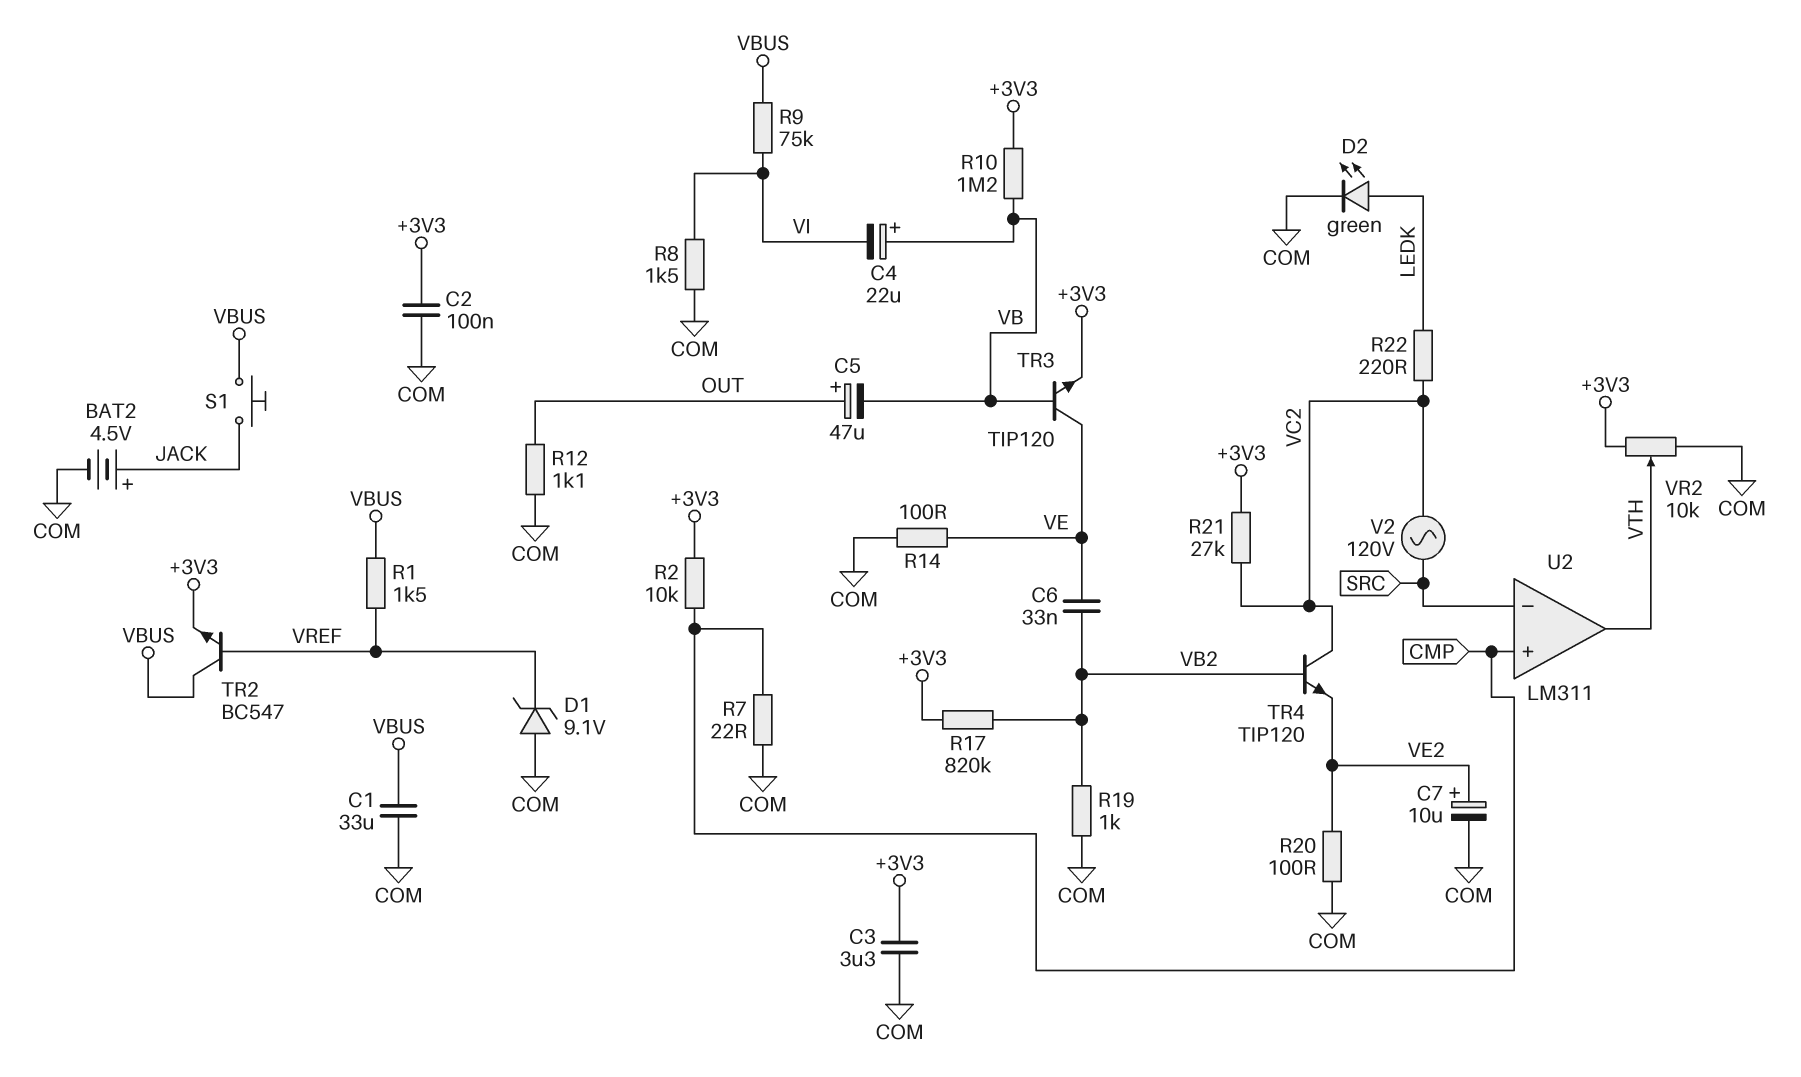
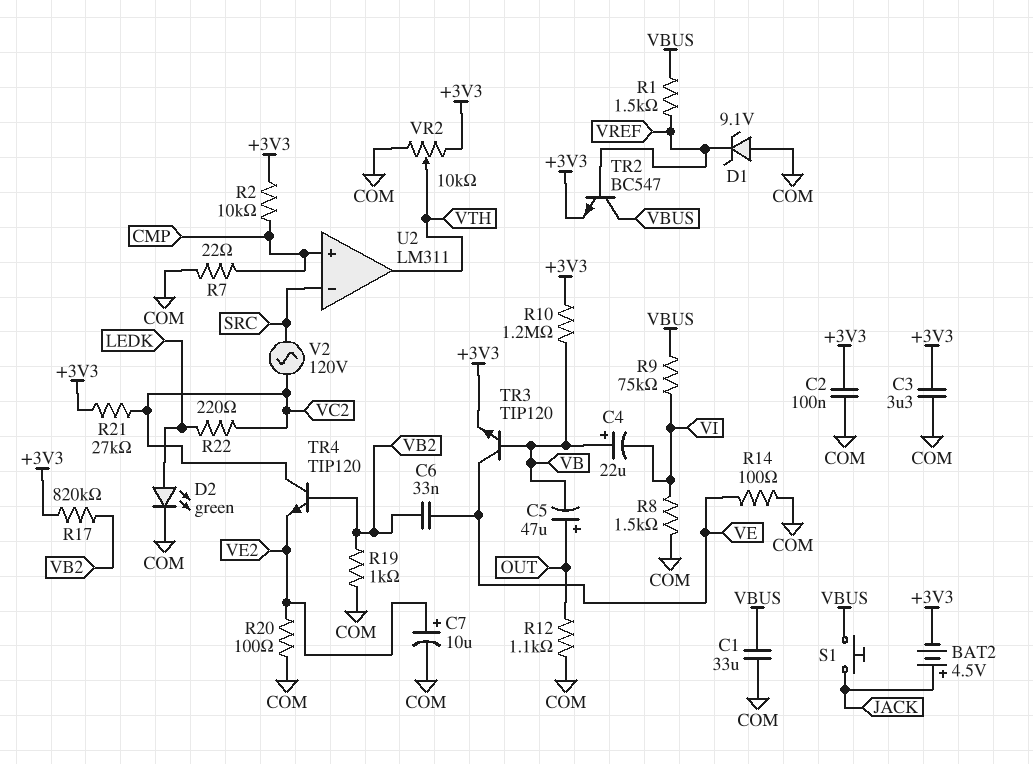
BAT2: 4.5V (plus JACK, minus COM) -> 4.5V (plus JACK, minus +3V3)

